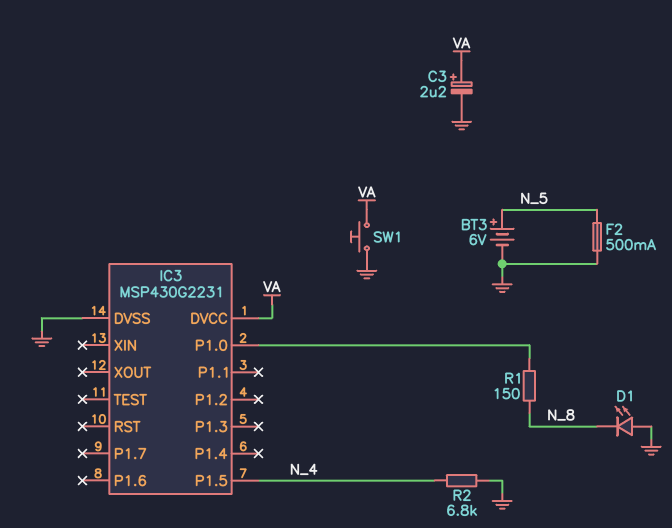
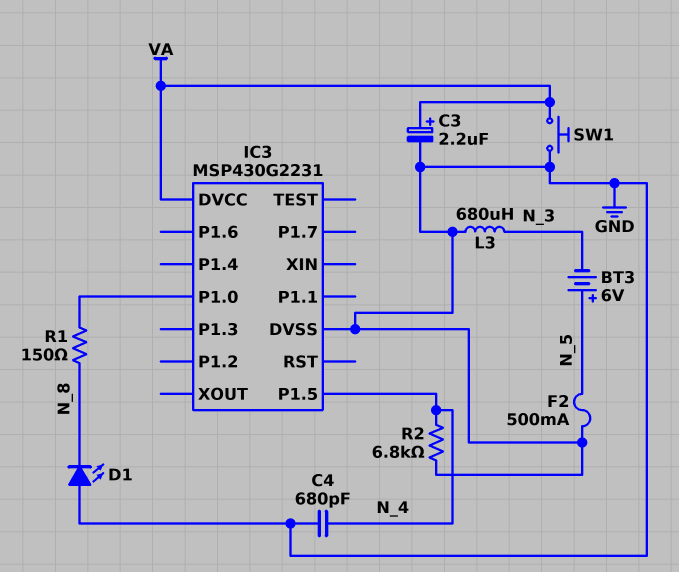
BT3: 6V (plus N_5, minus GND) -> 6V (plus N_5, minus N_3)
C4: none -> 680pF (GND, N_4)
L3: none -> 680uH (GND, N_3)

